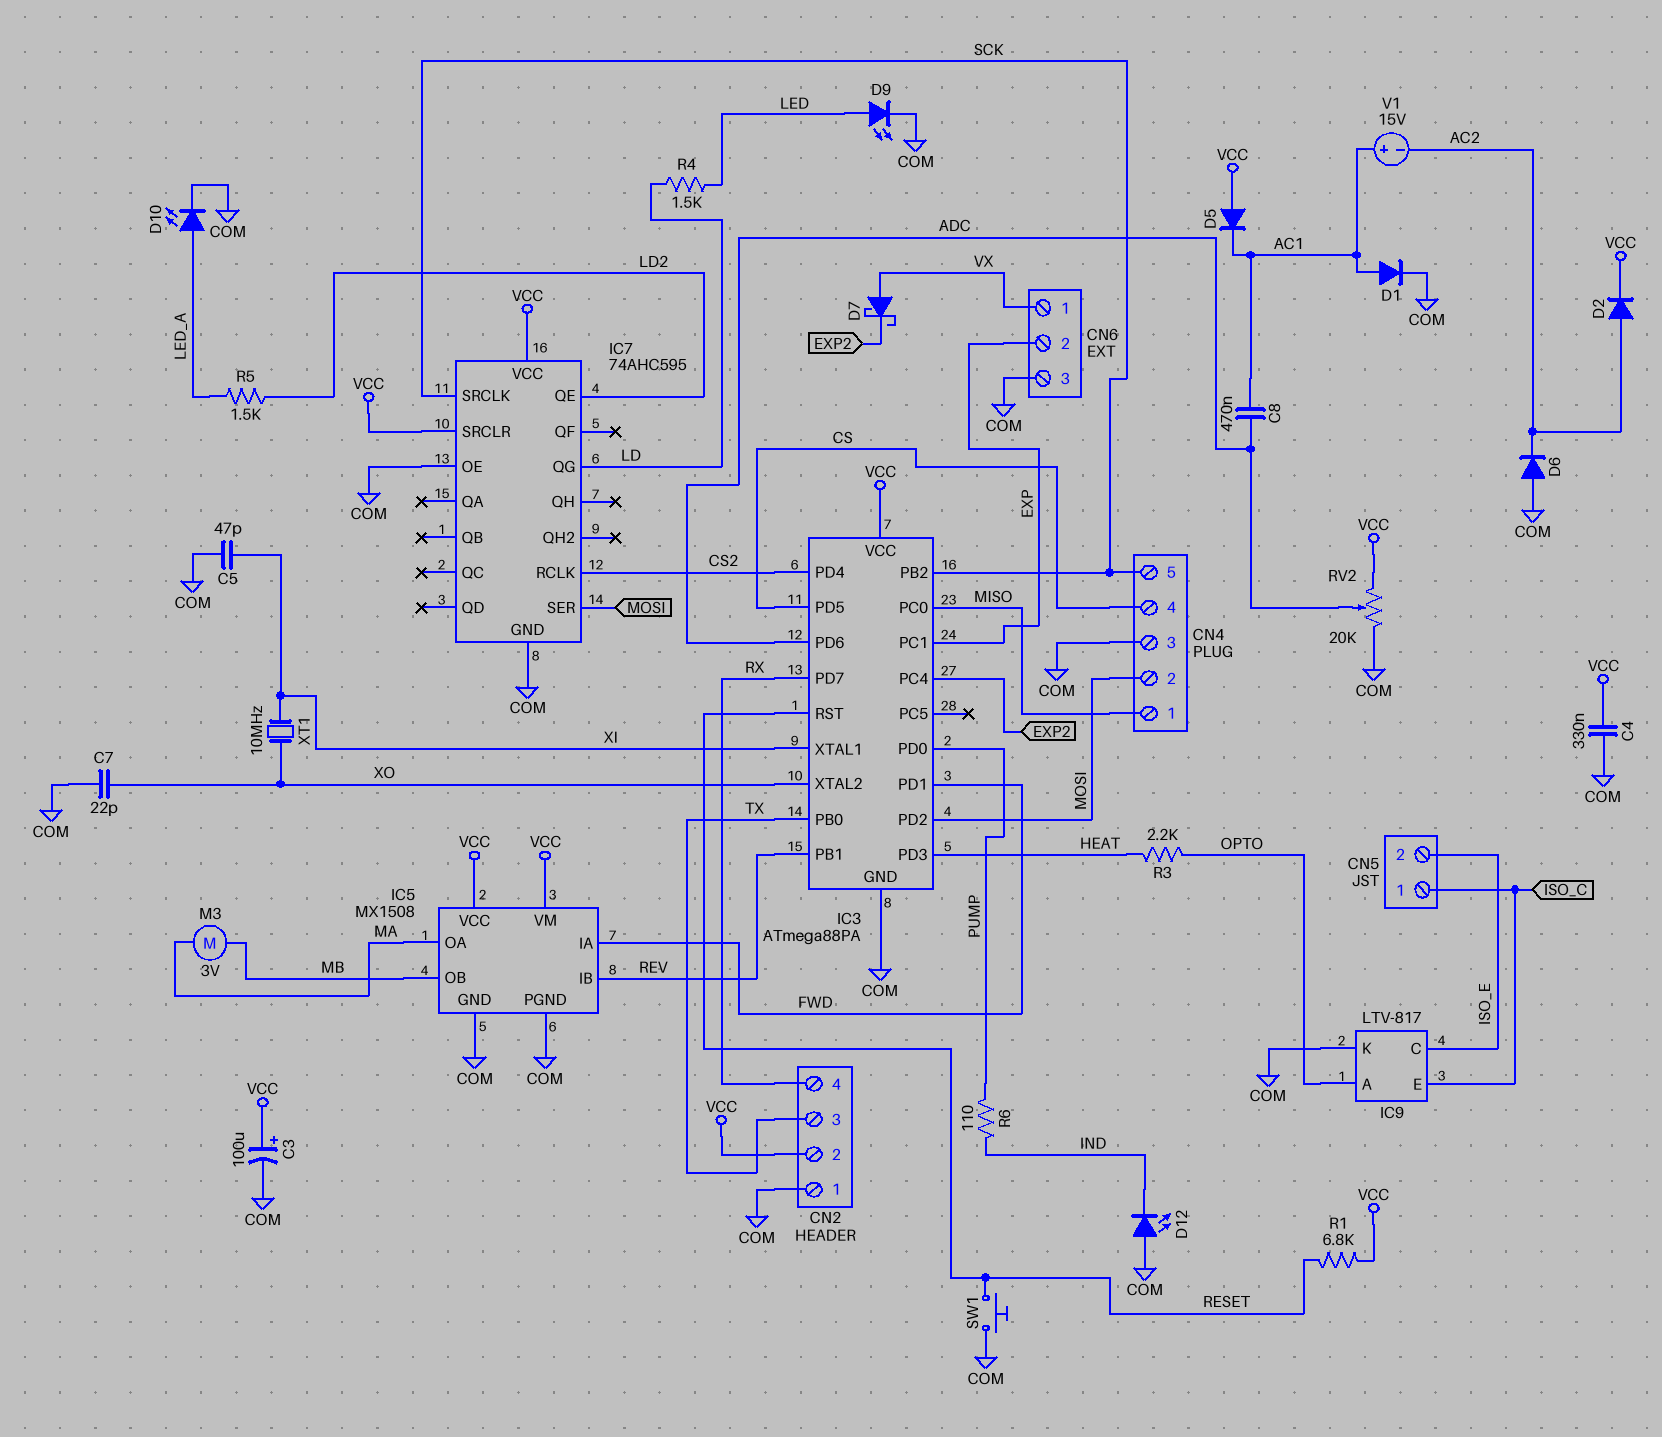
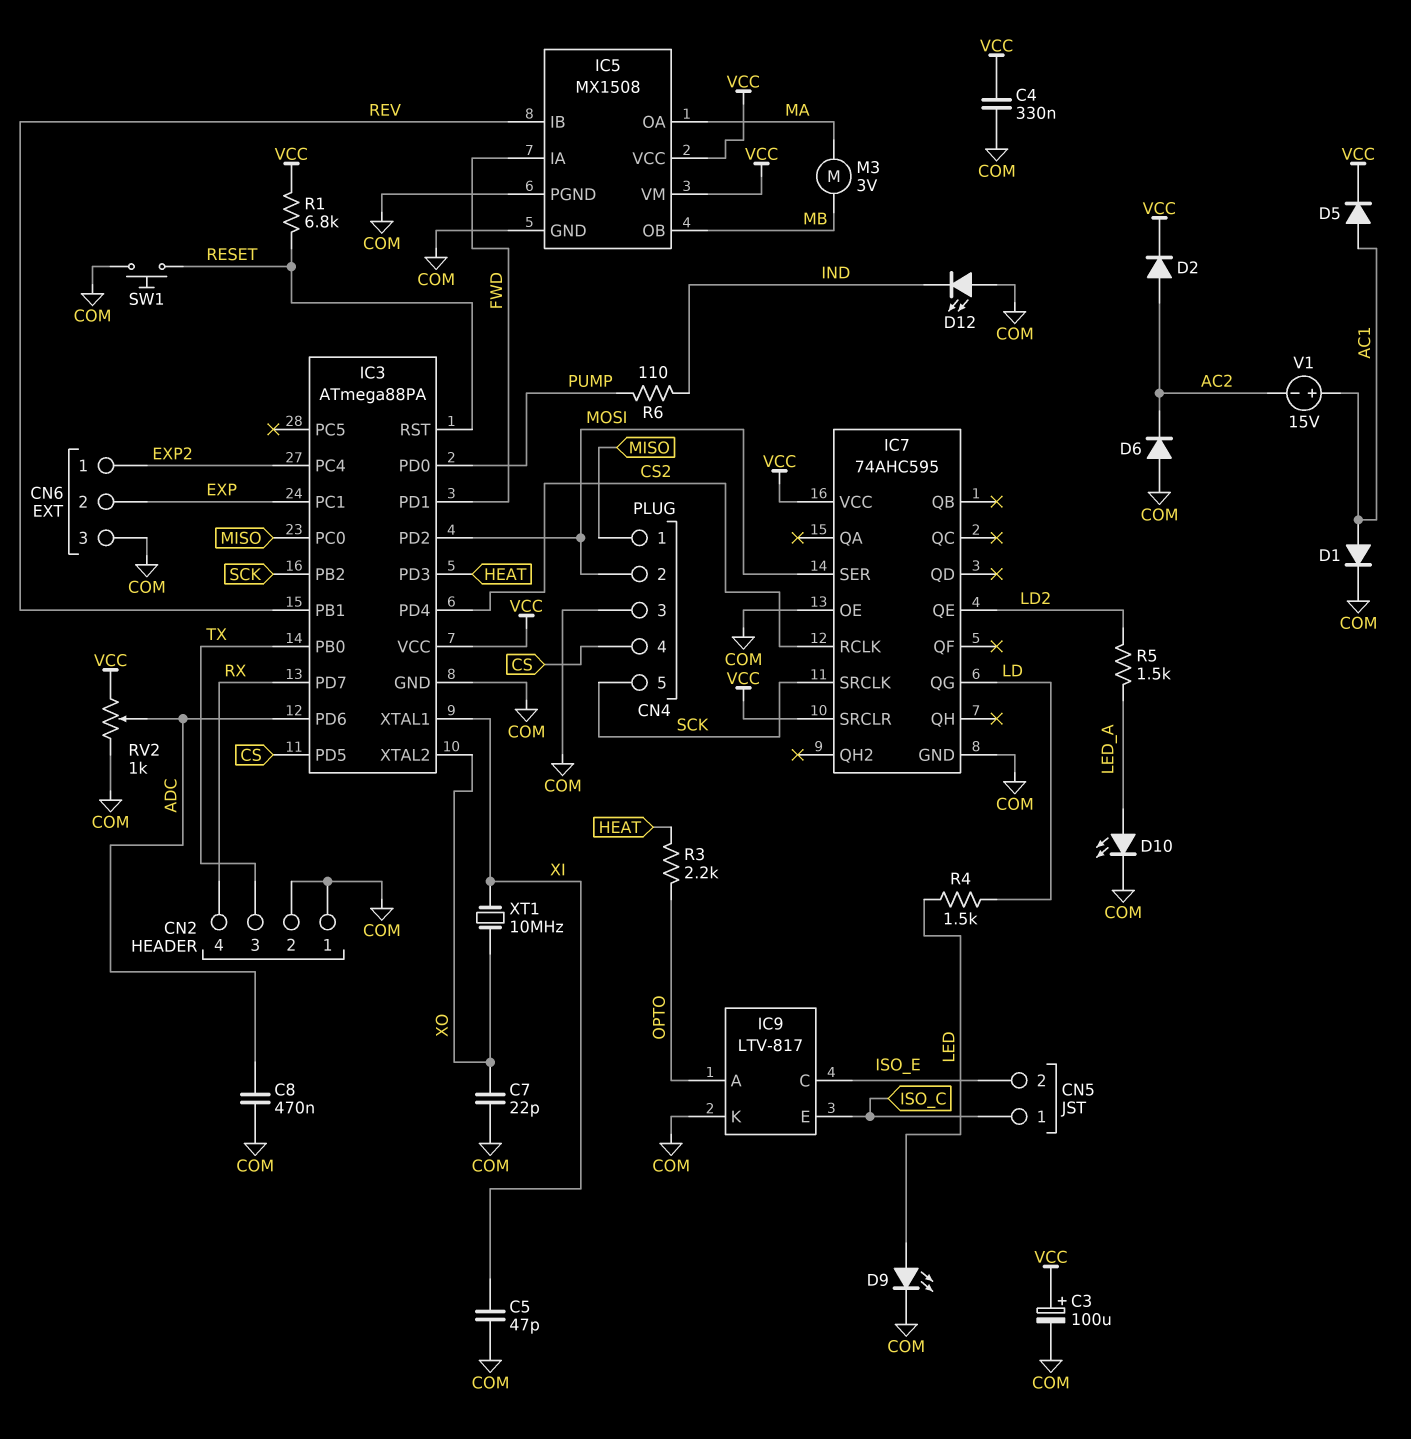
C8: 470nF (AC1, ADC) -> 470nF (ADC, COM)
CN2 pin 2: VCC -> COM
CN6 pin 1: VX -> EXP2
D5: diode (A VCC, K AC1) -> diode (A AC1, K VCC)
D7: schottky (A VX, K EXP2) -> none
RV2: 20k (COM, VCC, wiper ADC) -> 1k (COM, VCC, wiper ADC)

